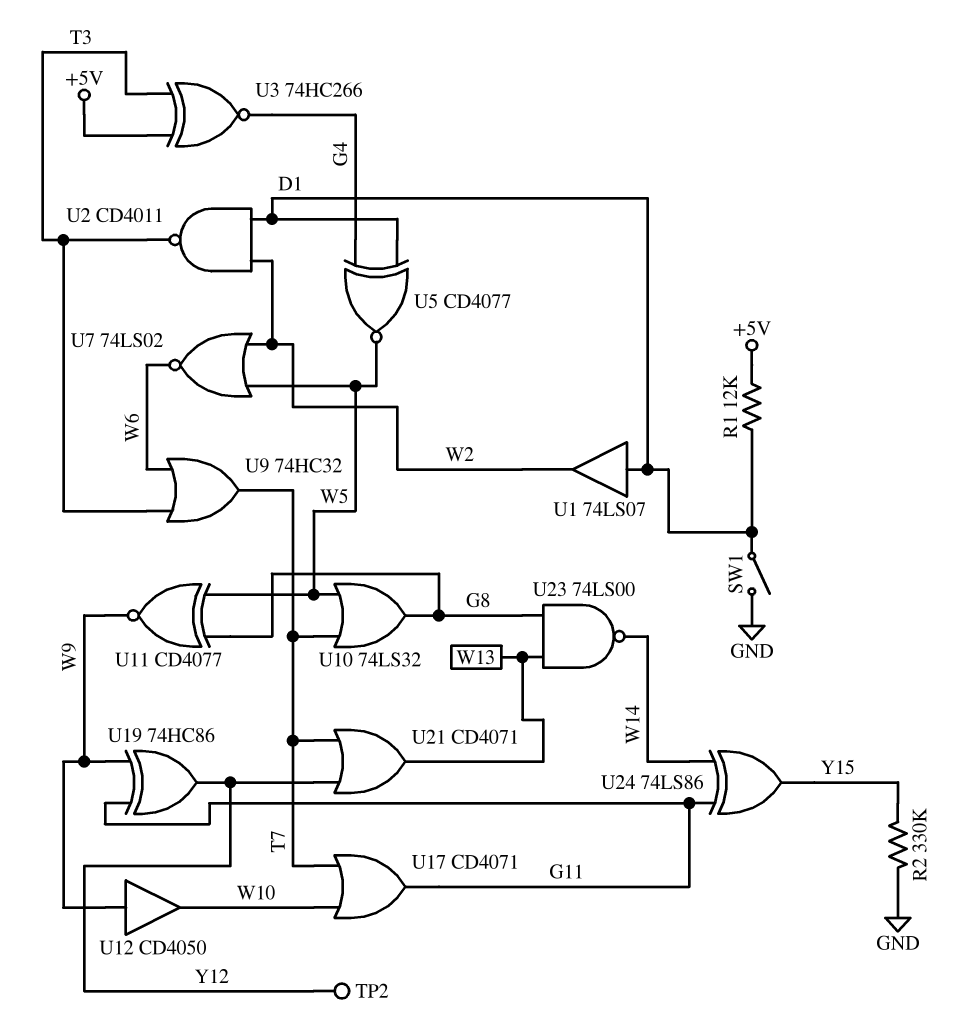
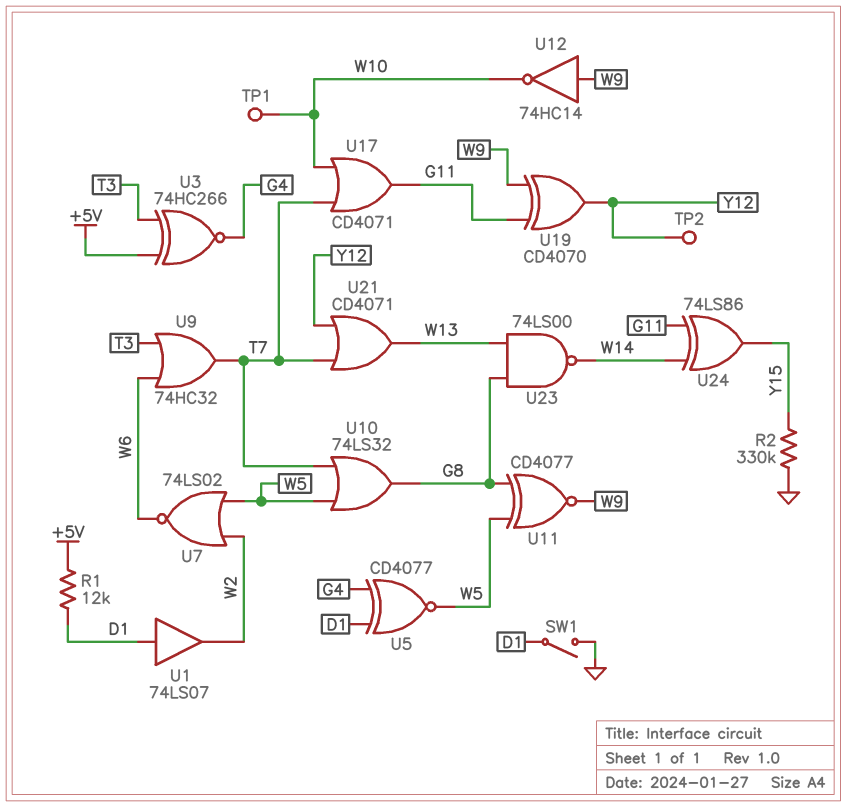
TP1: none -> test point (W10)
U2: NAND CD4011 (in D1, in W2, out T3) -> none
U12: buffer CD4050 (in W9, out W10) -> NOT 74HC14 (in W9, out W10)
U19: XOR 74HC86 (in G11, in W9, out Y12) -> XOR CD4070 (in G11, in W9, out Y12)

